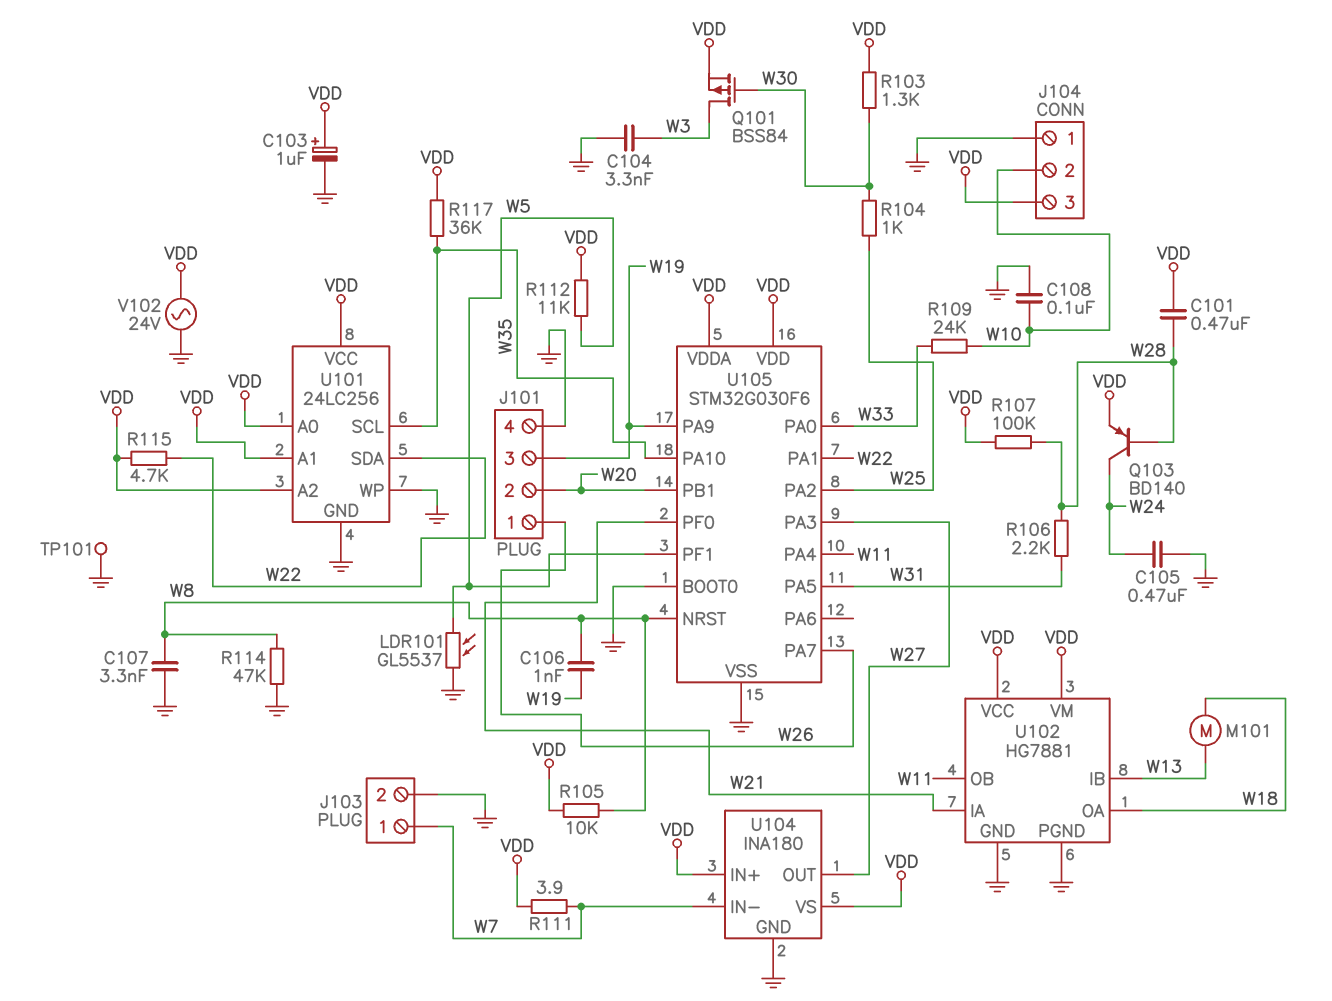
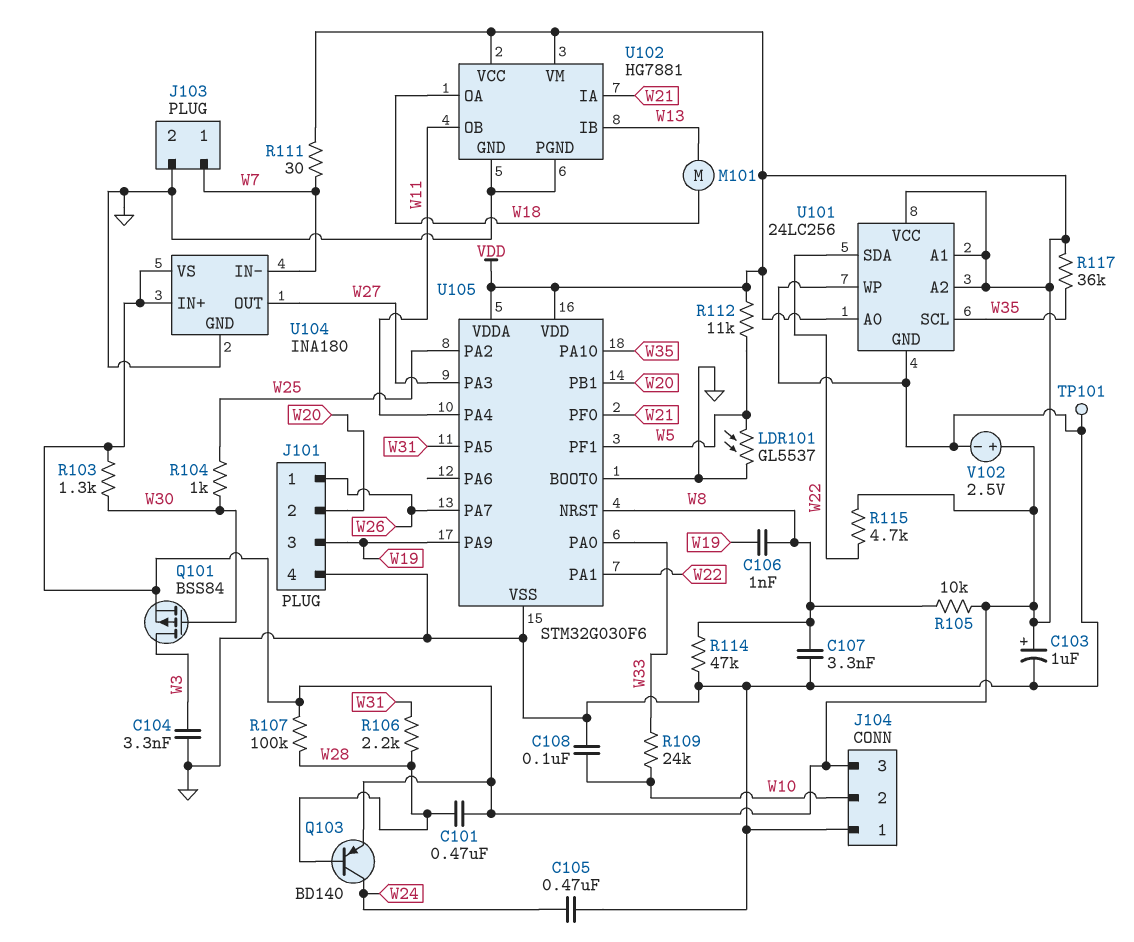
R111: 3.9 (VDD, W7) -> 30 (VDD, W7)
V102: AC 24V (GND, VDD) -> 2.5V (plus VDD, minus GND)

